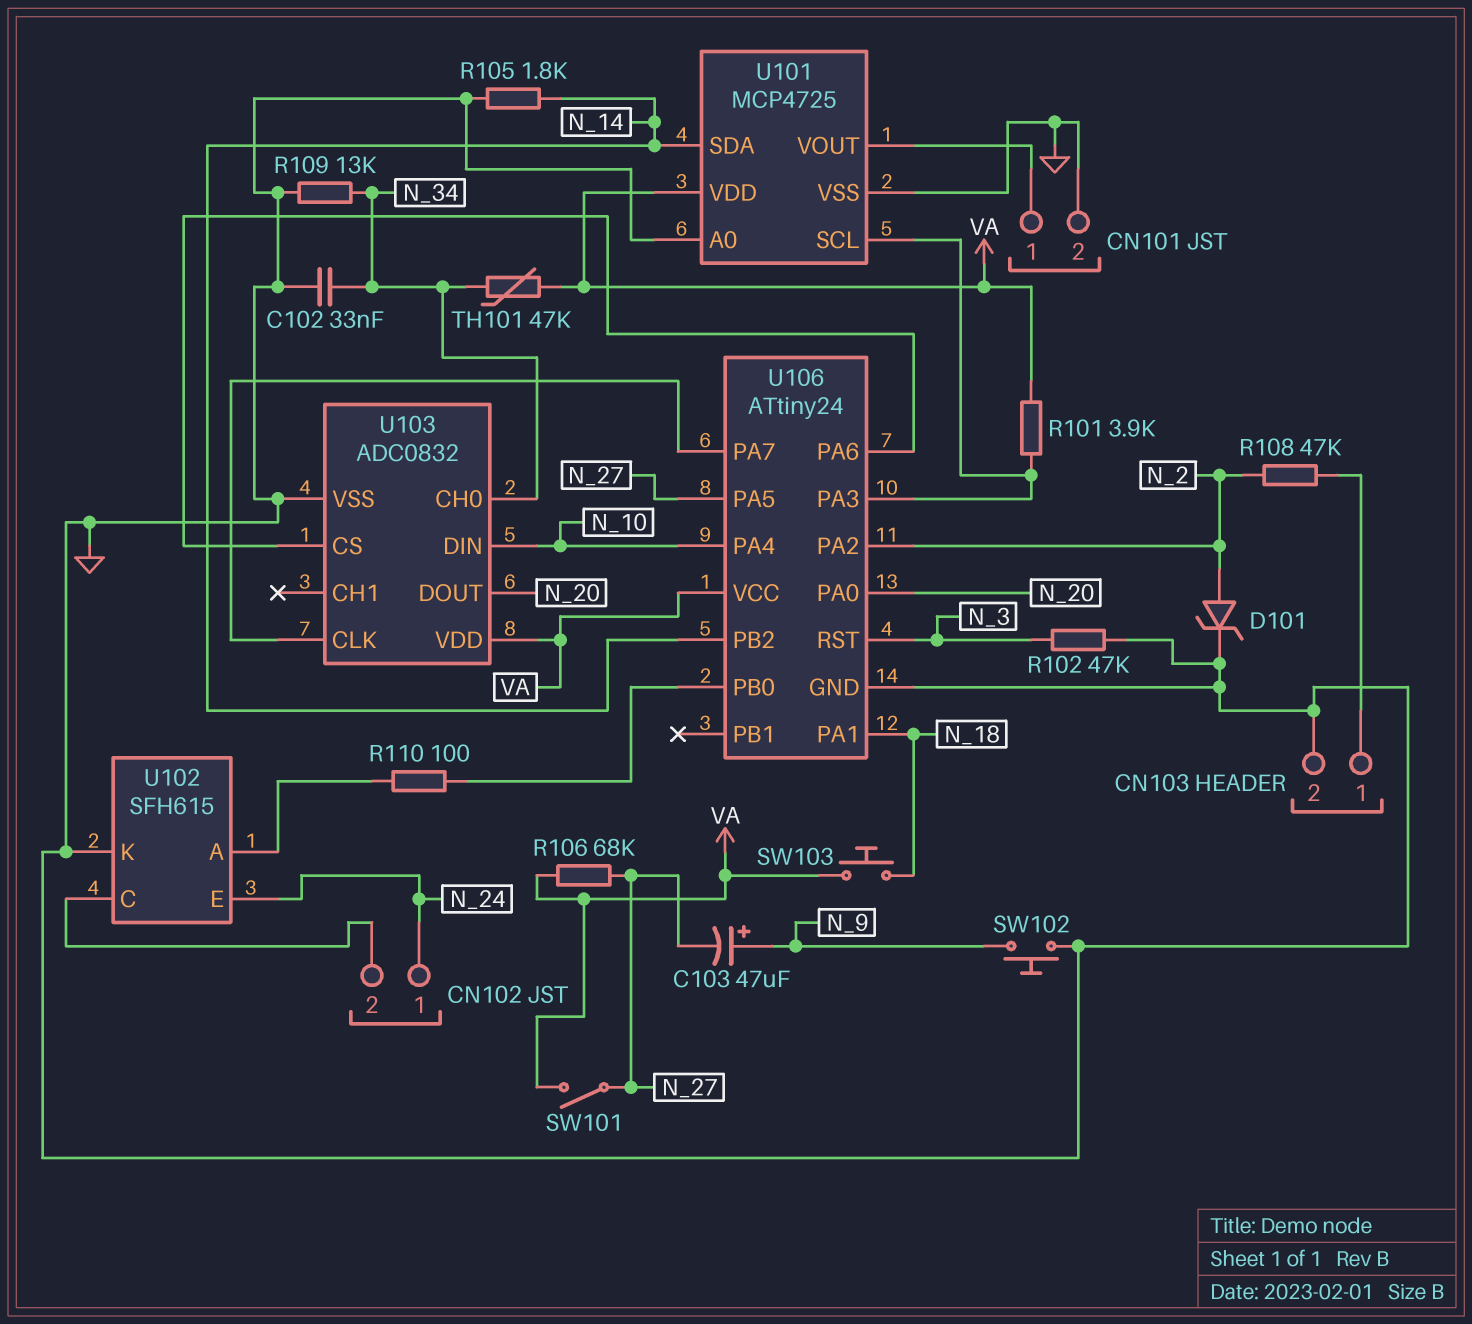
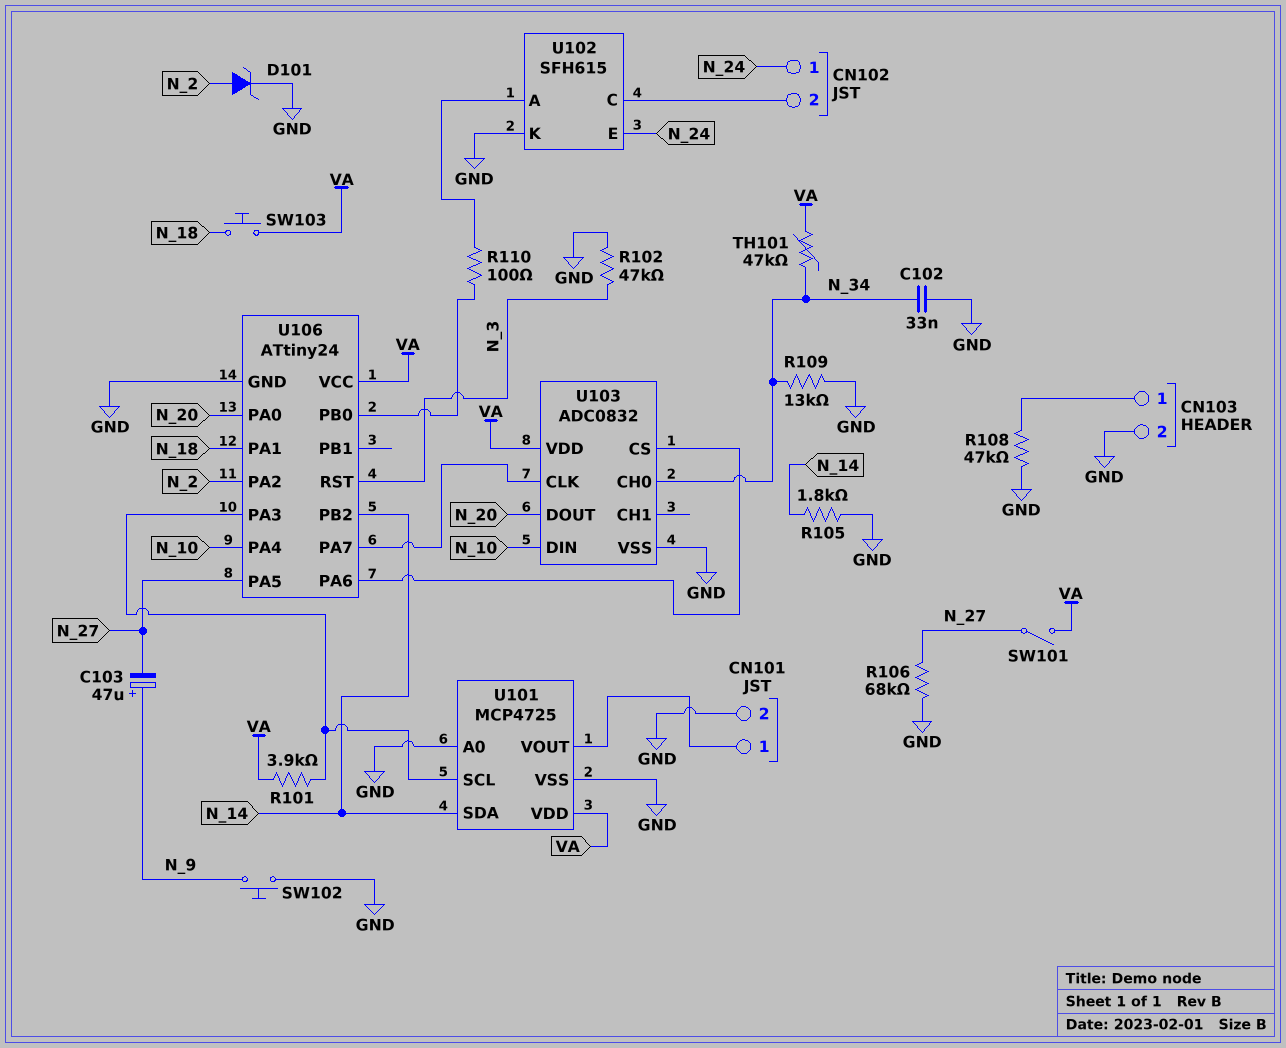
R106: 68k (N_27, VA) -> 68k (GND, N_27)
R108: 47k (CN103/1, N_2) -> 47k (CN103/1, GND)

